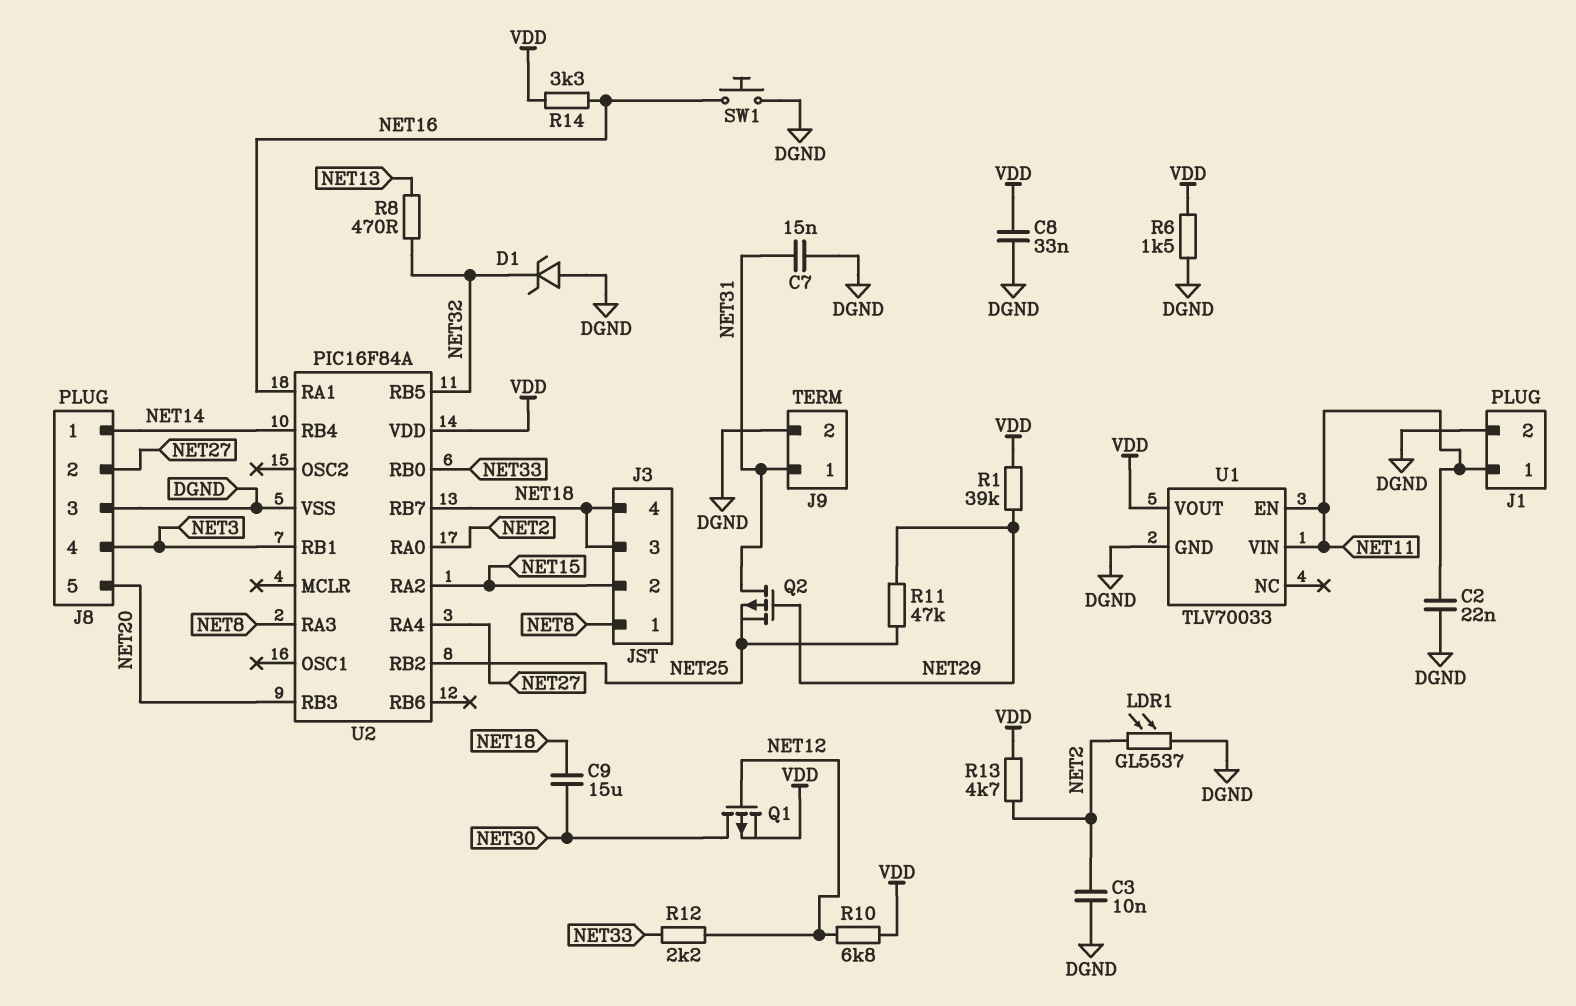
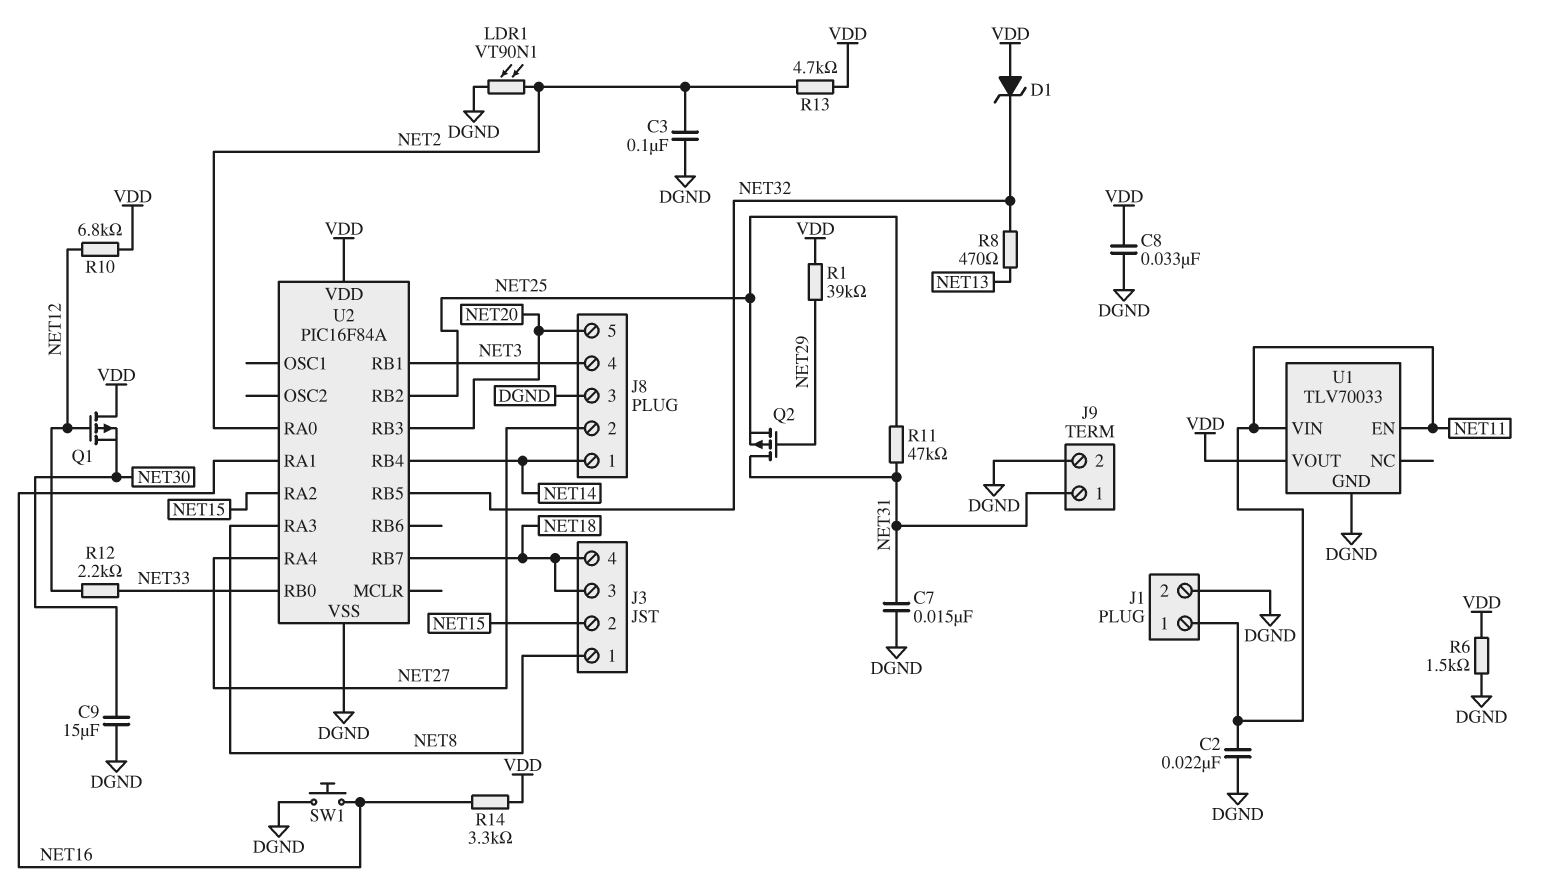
C3: 10nF (DGND, NET2) -> 100nF (DGND, NET2)
C9: 15uF (NET18, NET30) -> 15uF (DGND, NET30)
D1: zener (A DGND, K NET32) -> zener (A VDD, K NET32)
LDR1: GL5537 (DGND, NET2) -> VT90N1 (DGND, NET2)
Q1: PMOS (G NET12, D NET30, S VDD) -> PMOS (G NET12, D VDD, S NET30)
R11: 47k (NET25, NET29) -> 47k (NET25, NET31)

